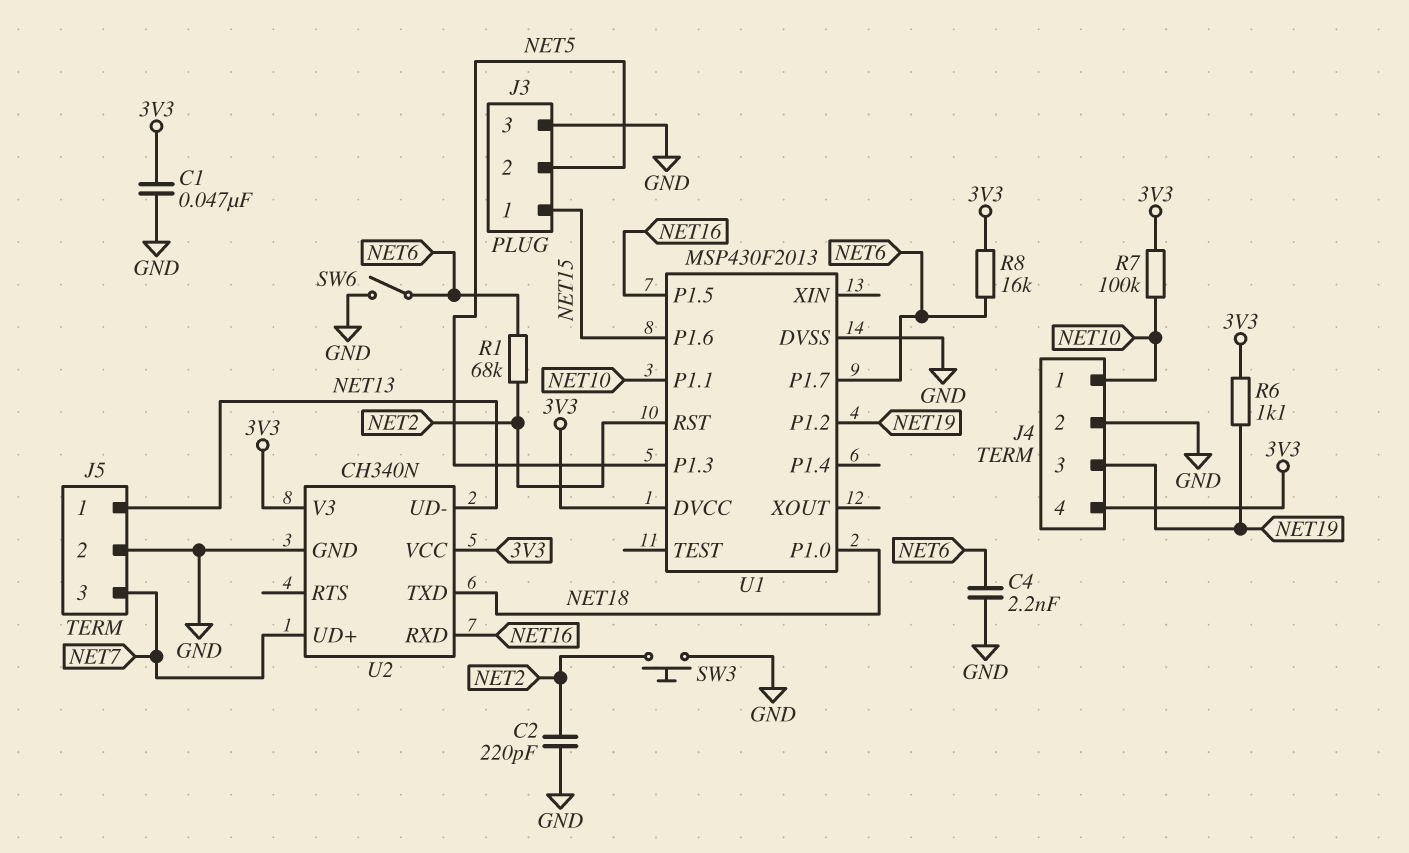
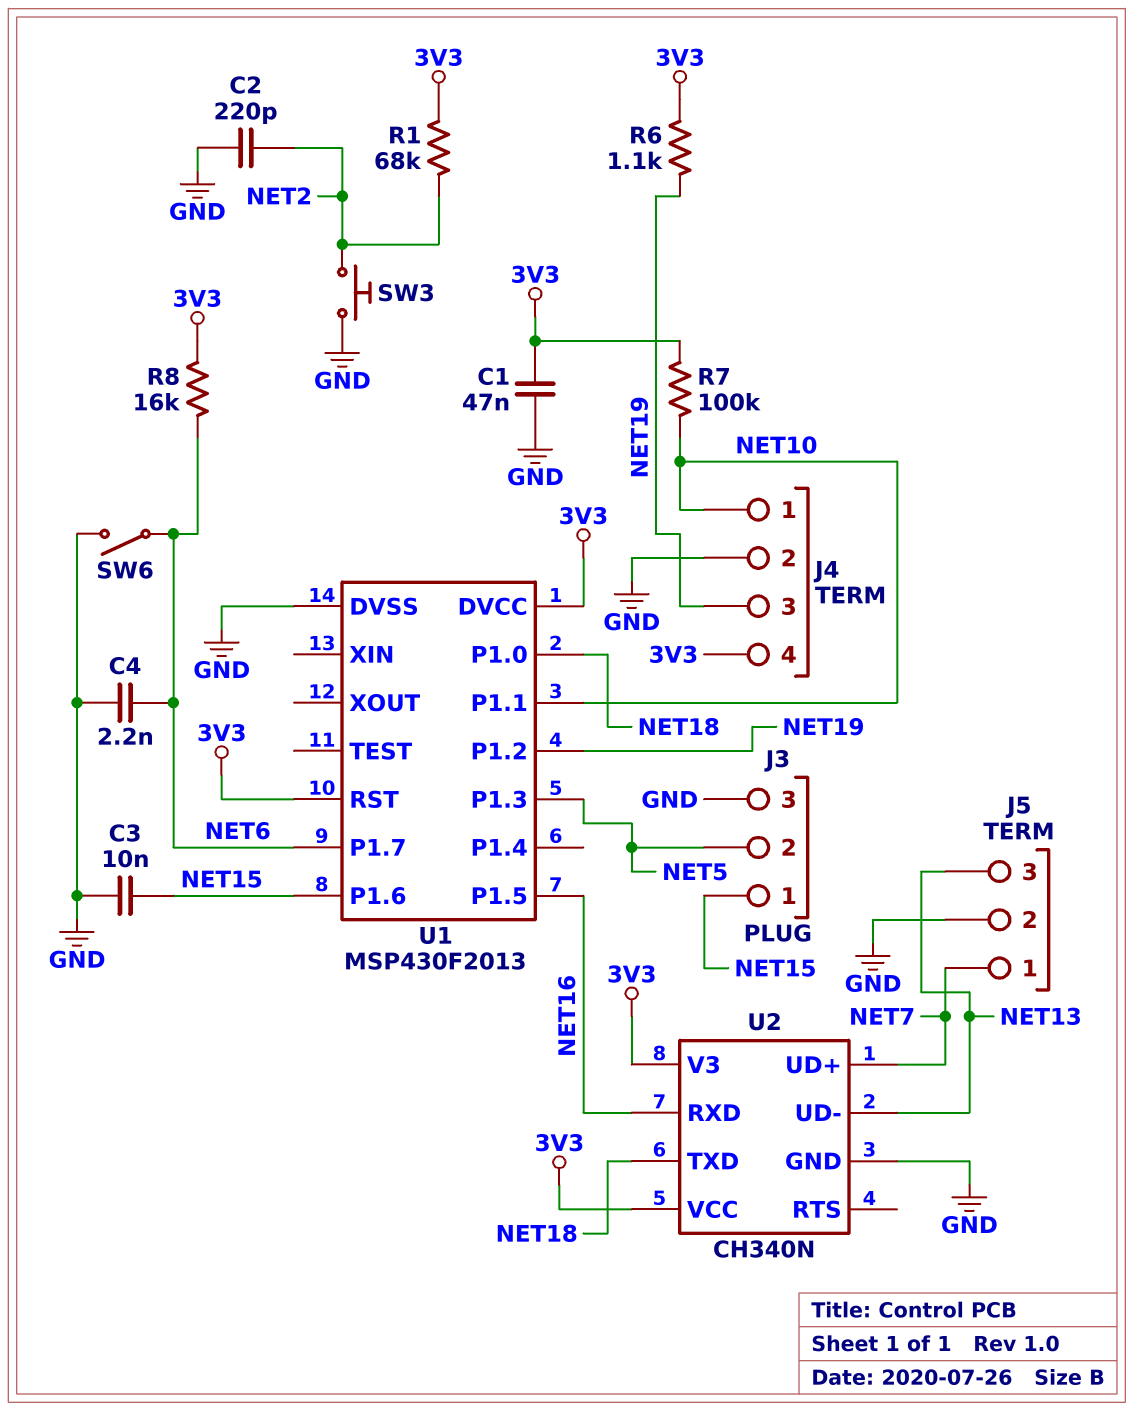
C3: none -> 10nF (GND, NET15)
J5 pin 1: NET13 -> NET7
J5 pin 3: NET7 -> NET13
R1: 68k (NET2, NET6) -> 68k (3V3, NET2)
U1 pin RST: NET2 -> 3V3

